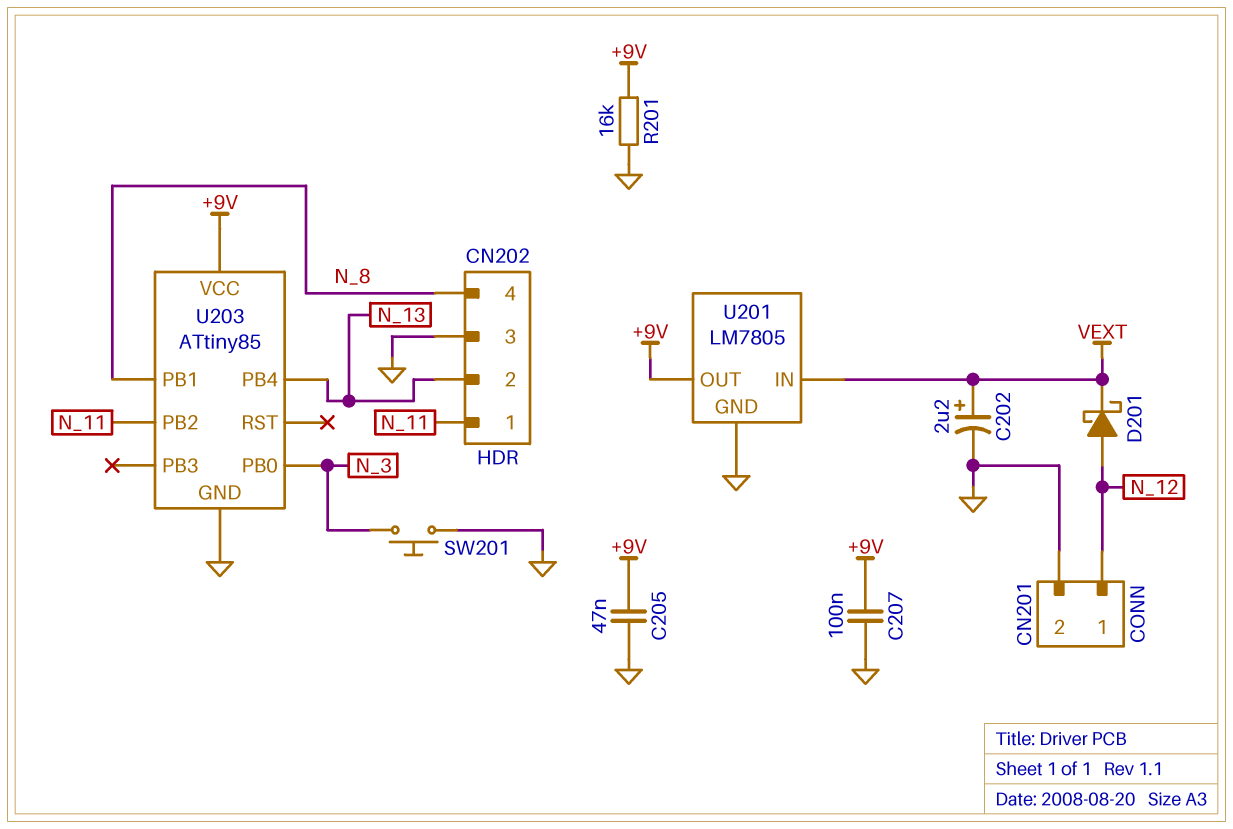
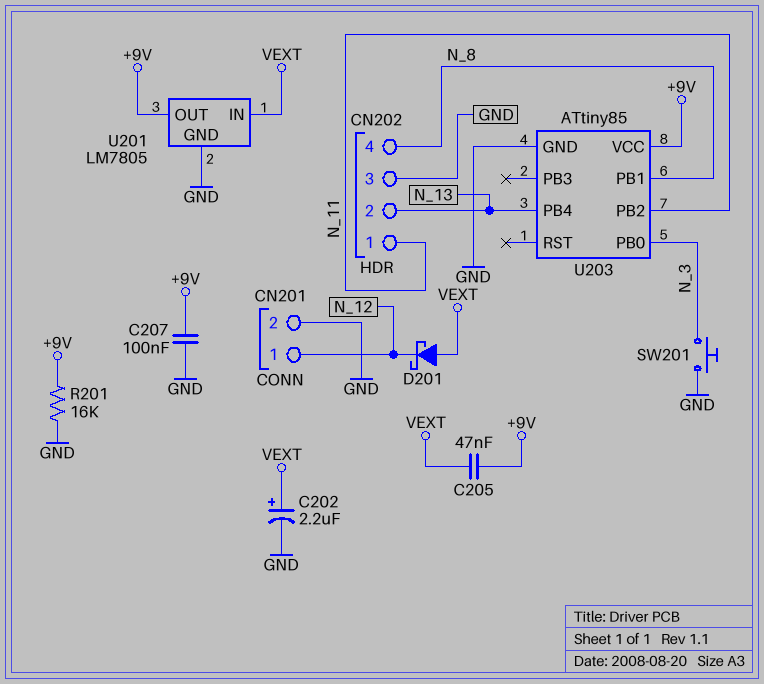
C205: 47nF (+9V, GND) -> 47nF (+9V, VEXT)
D201: schottky (A N_12, K VEXT) -> schottky (A VEXT, K N_12)

